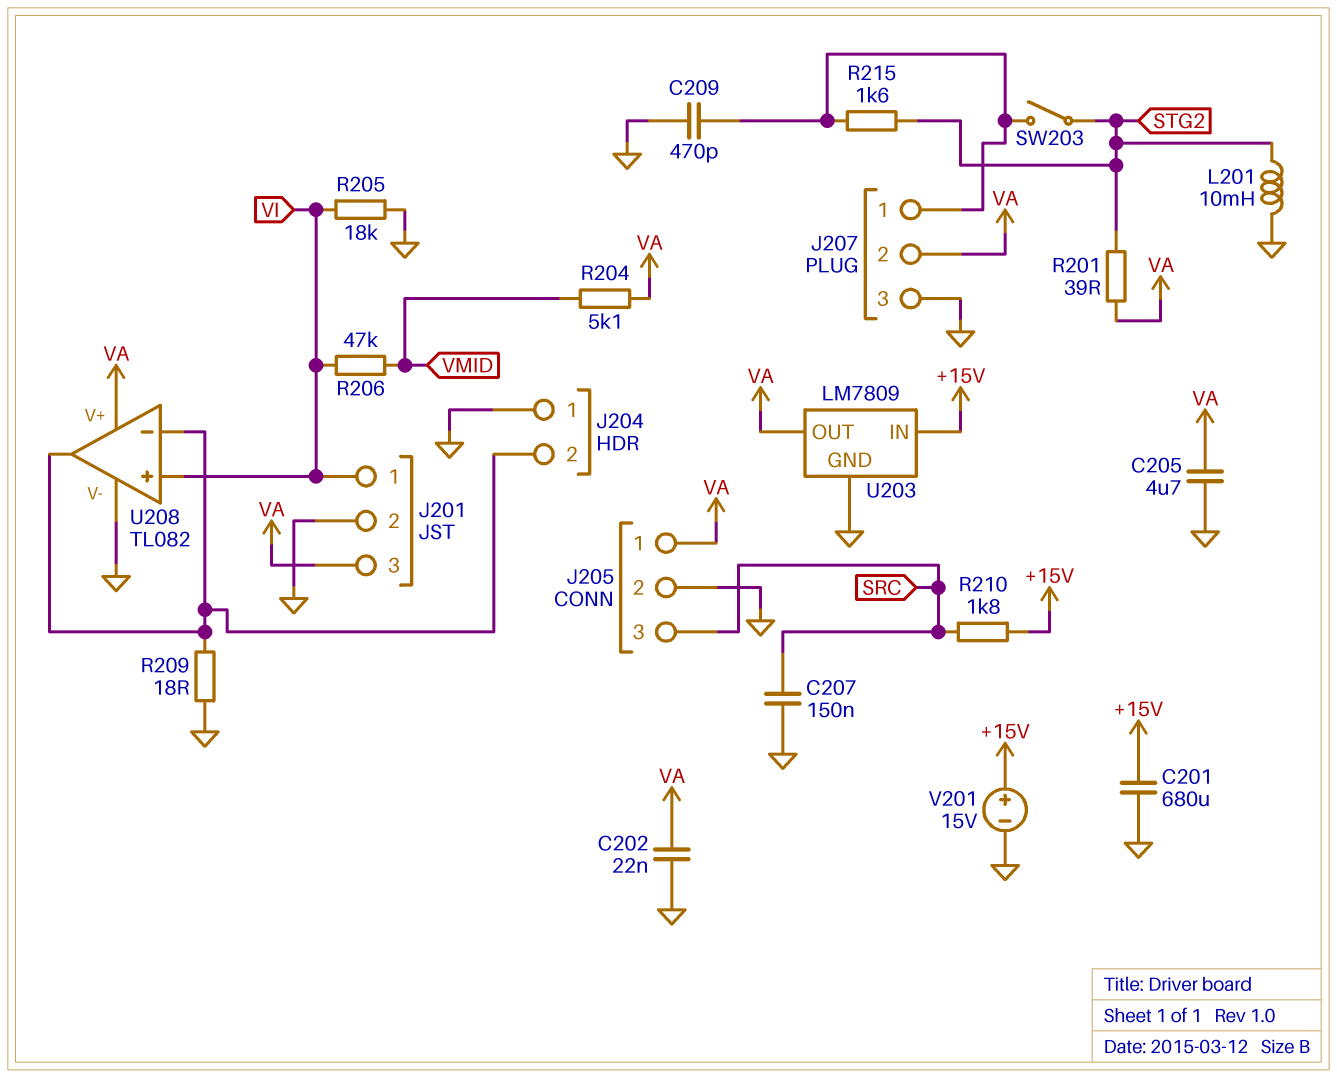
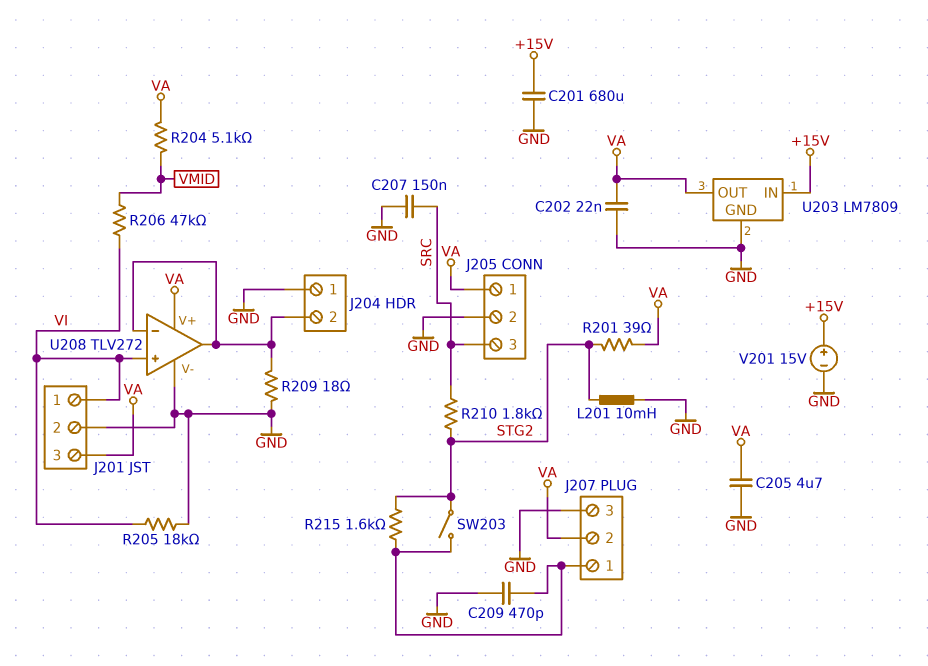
R210: 1.8k (+15V, SRC) -> 1.8k (SRC, STG2)
U208: TL082 -> TLV272

